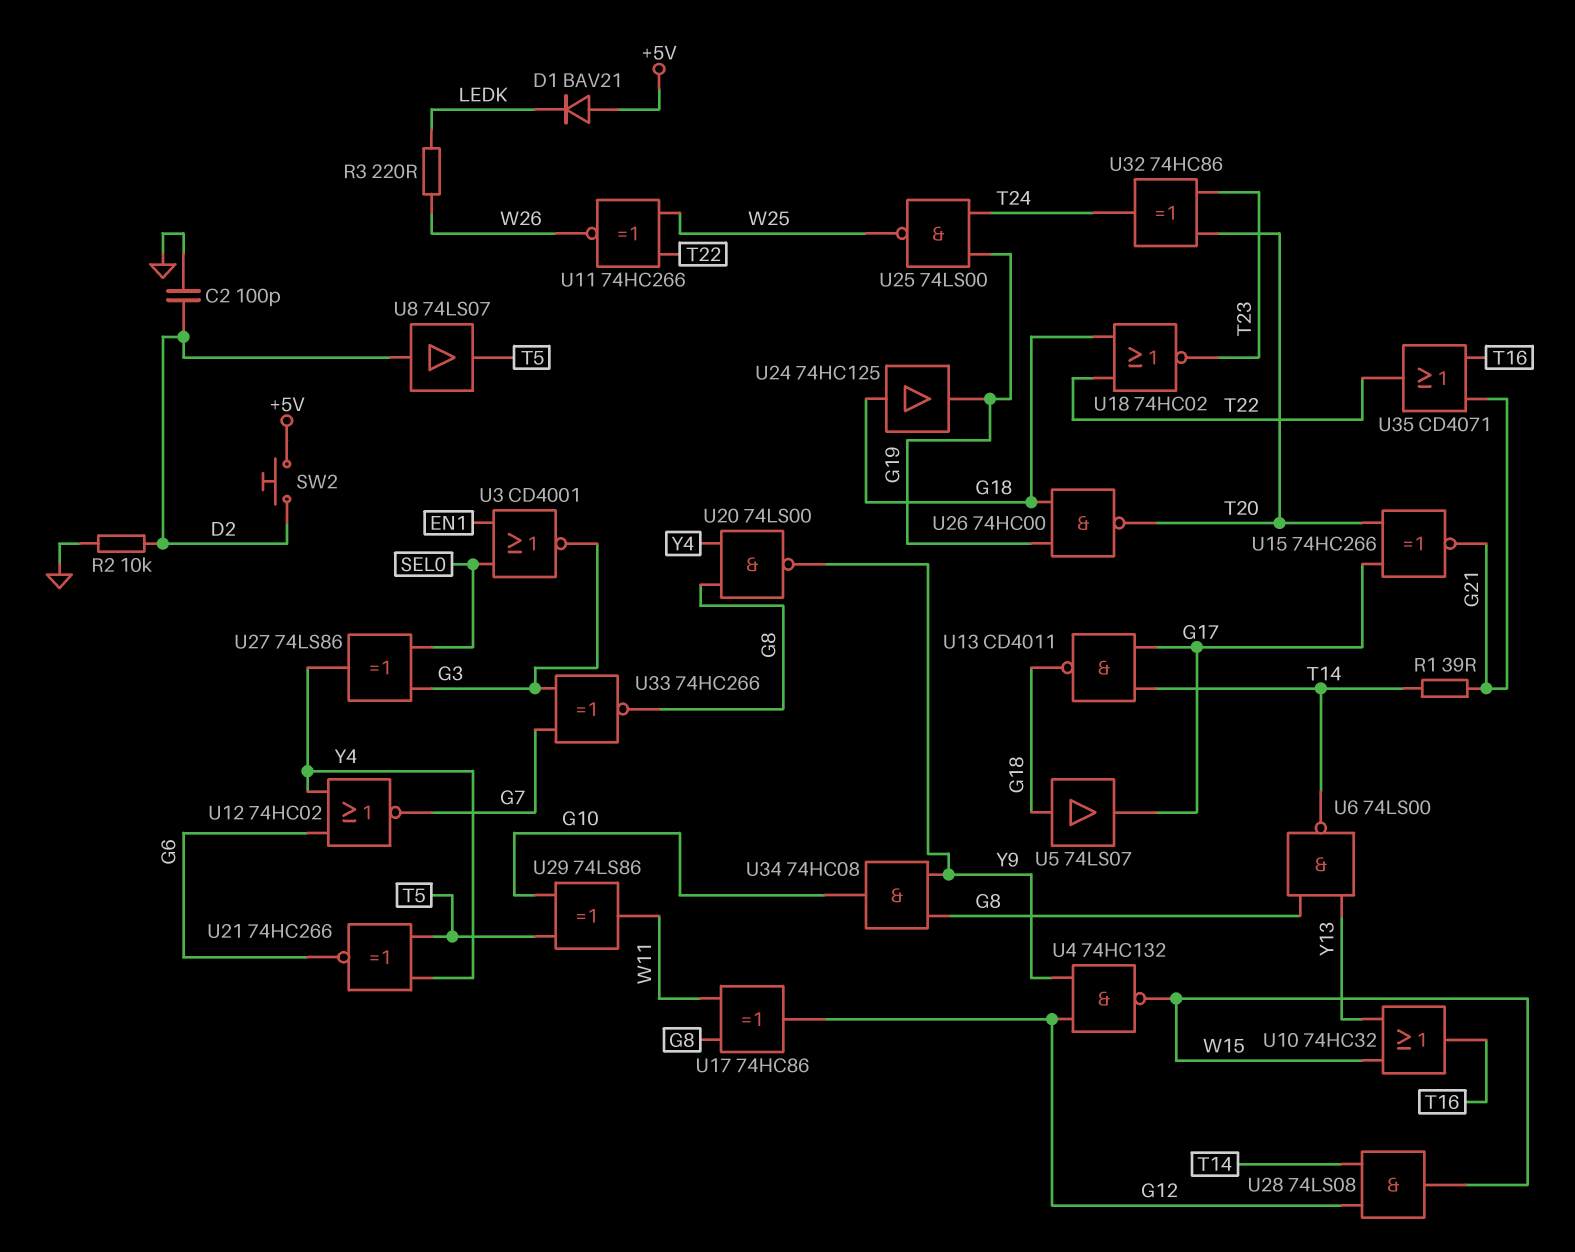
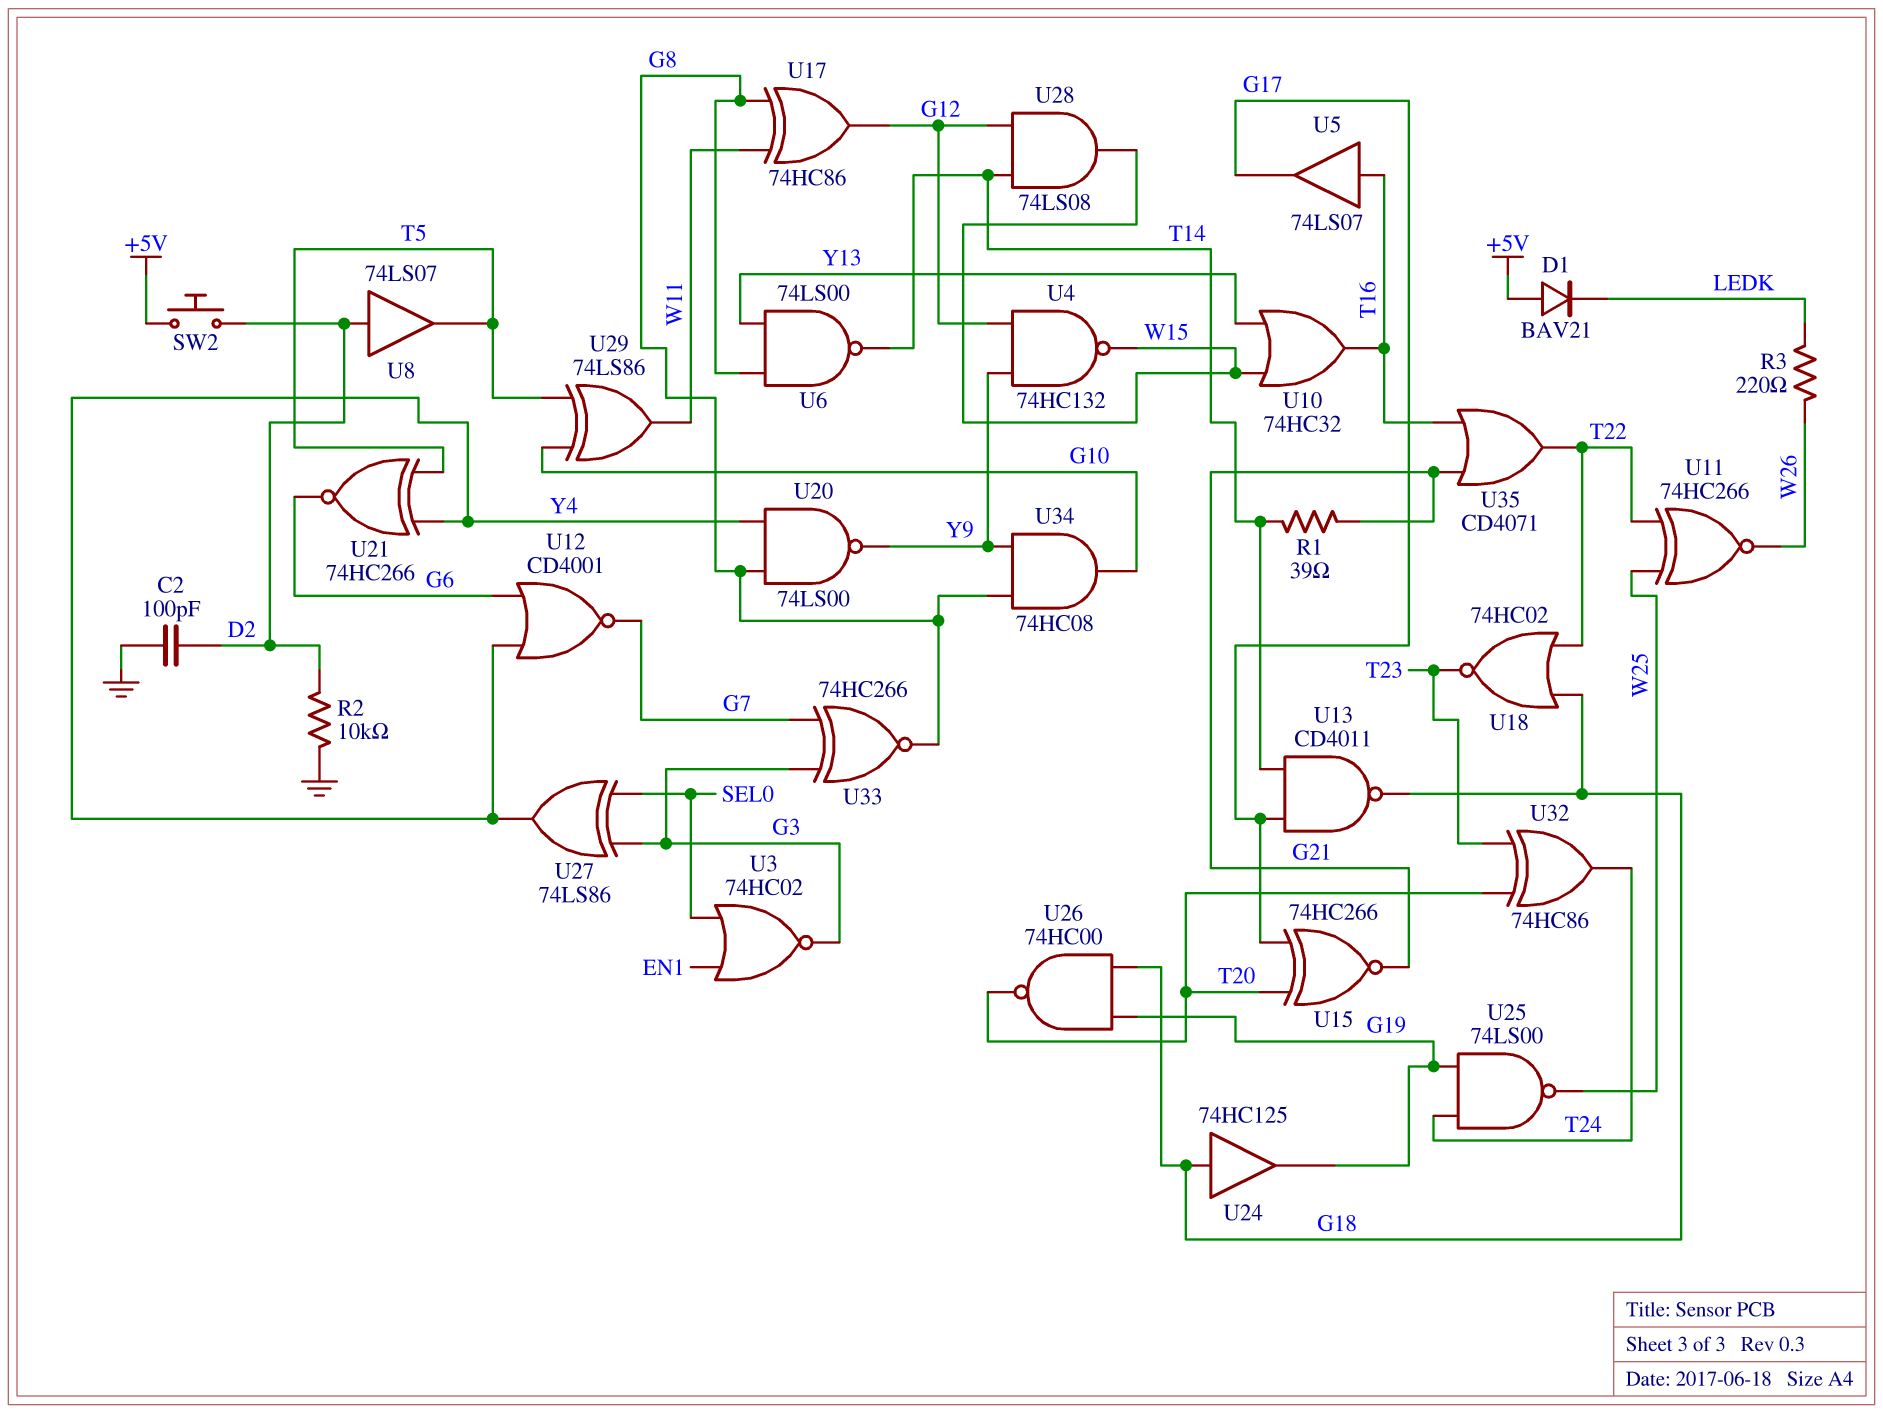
U3: NOR CD4001 (in EN1, in SEL0, out G3) -> NOR 74HC02 (in EN1, in SEL0, out G3)
U5: buffer 74LS07 (in G18, out G17) -> buffer 74LS07 (in T16, out G17)
U12: NOR 74HC02 (in G6, in Y4, out G7) -> NOR CD4001 (in G6, in Y4, out G7)

